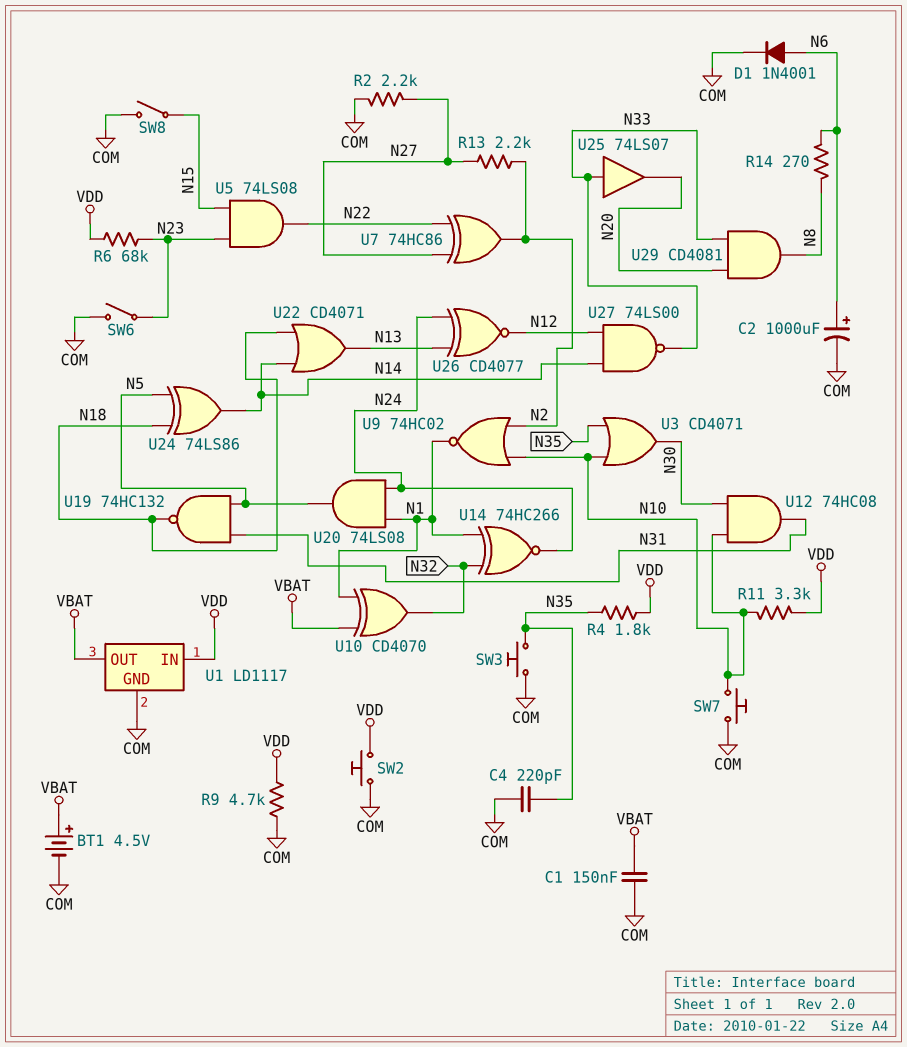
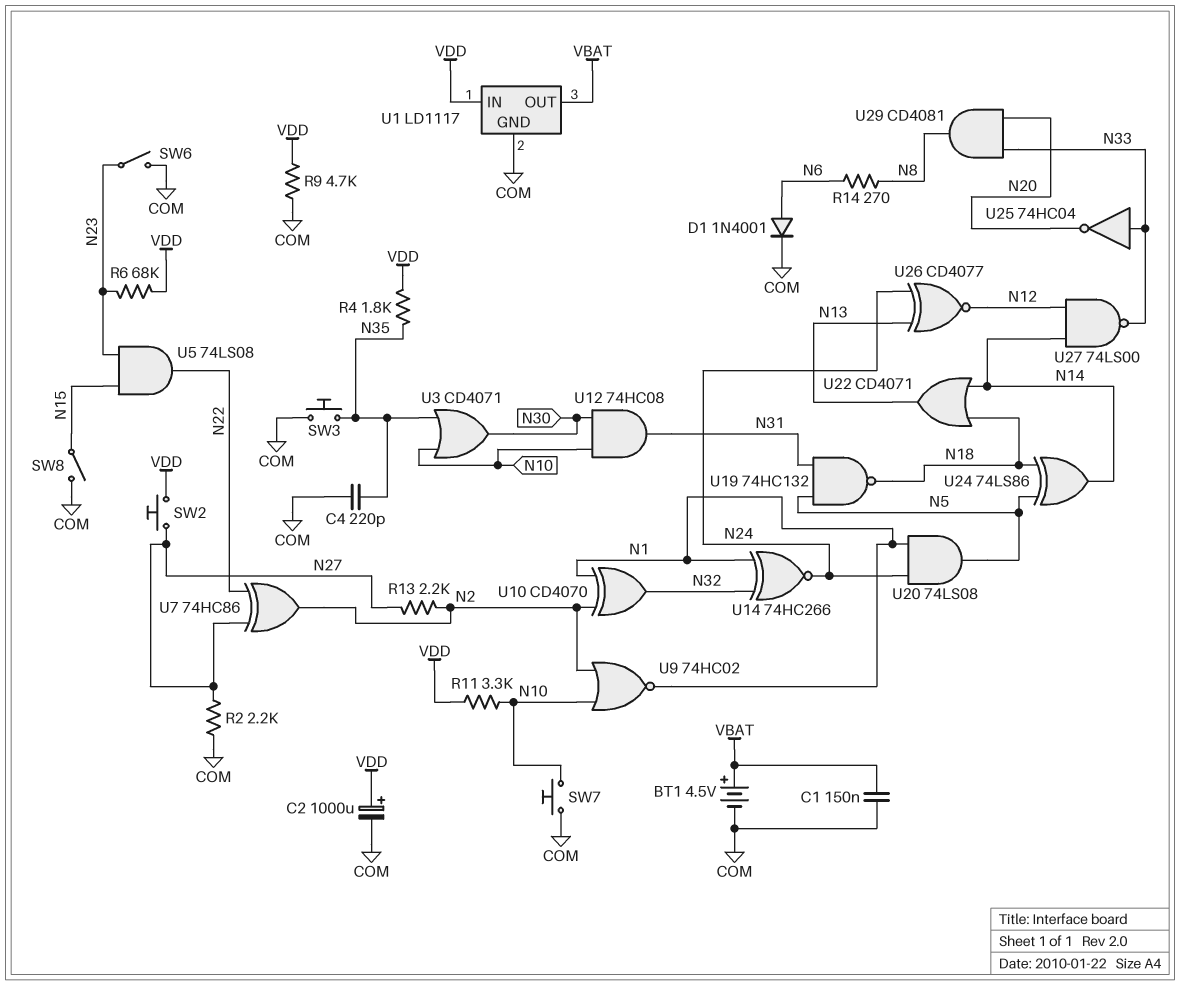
C2: 1000uF (plus N6, minus COM) -> 1000uF (plus VDD, minus COM)
SW2: button (COM, VDD) -> button (N27, VDD)
U10: XOR CD4070 (in N1, in VBAT, out N32) -> XOR CD4070 (in N1, in N2, out N32)
U25: buffer 74LS07 (in N33, out N20) -> NOT 74HC04 (in N33, out N20)

